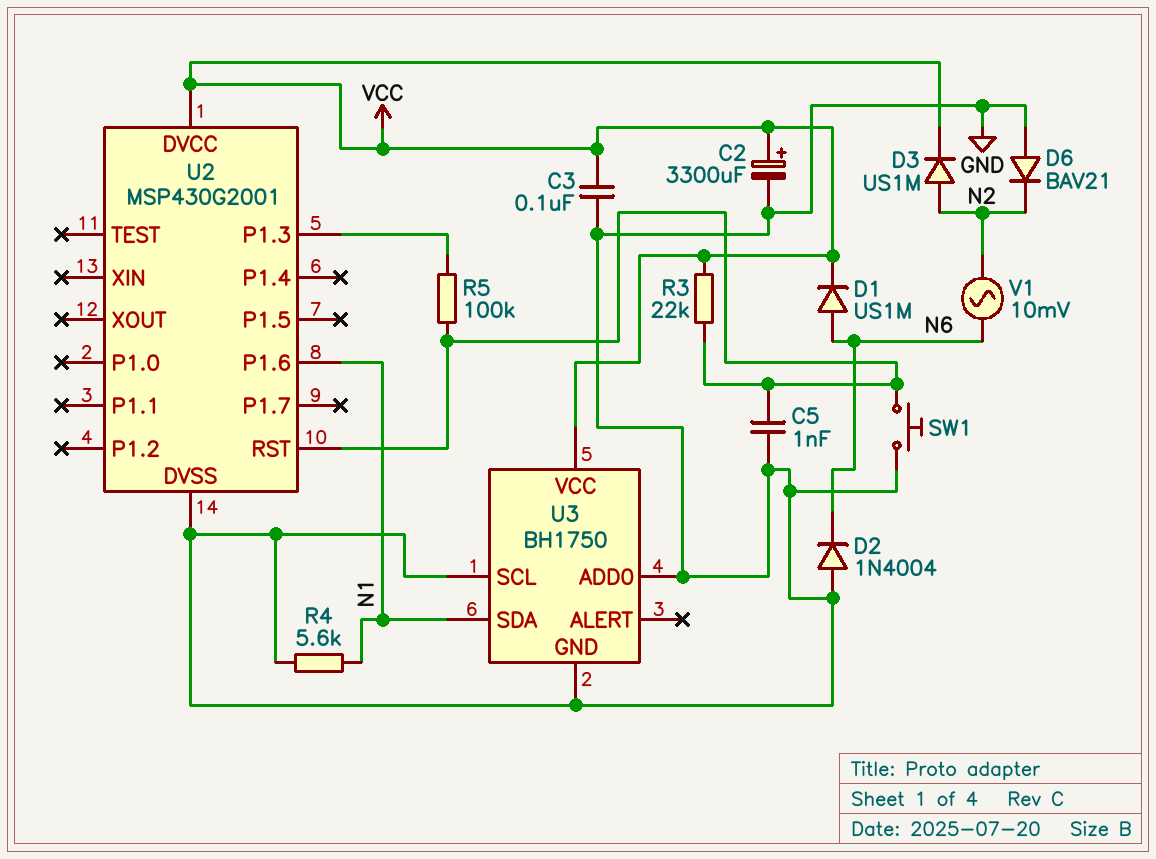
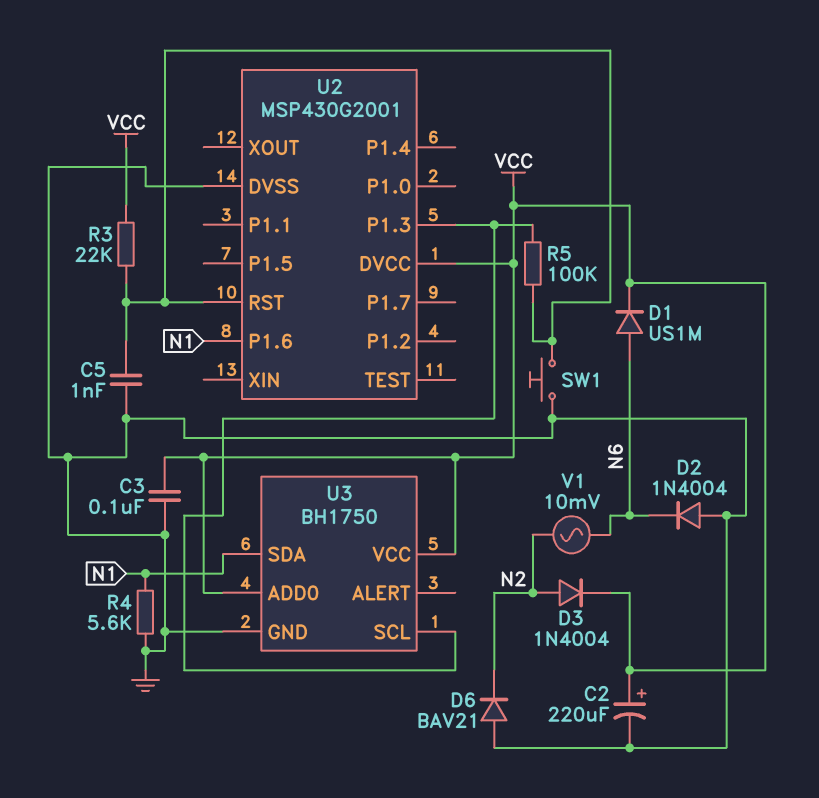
C2: 3300uF (plus VCC, minus GND) -> 220uF (plus VCC, minus GND)
D3: diode US1M (A N2, K VCC) -> diode 1N4004 (A N2, K VCC)
U3 pin ADD0: GND -> VCC
U3 pin SCL: GND -> U2/P1.3

